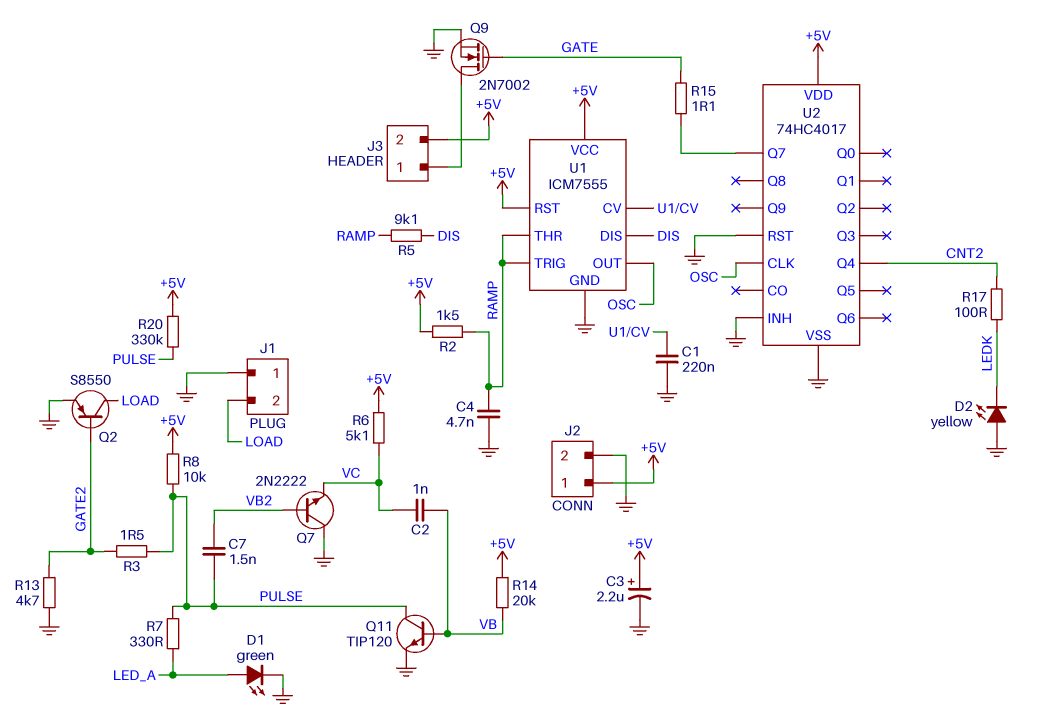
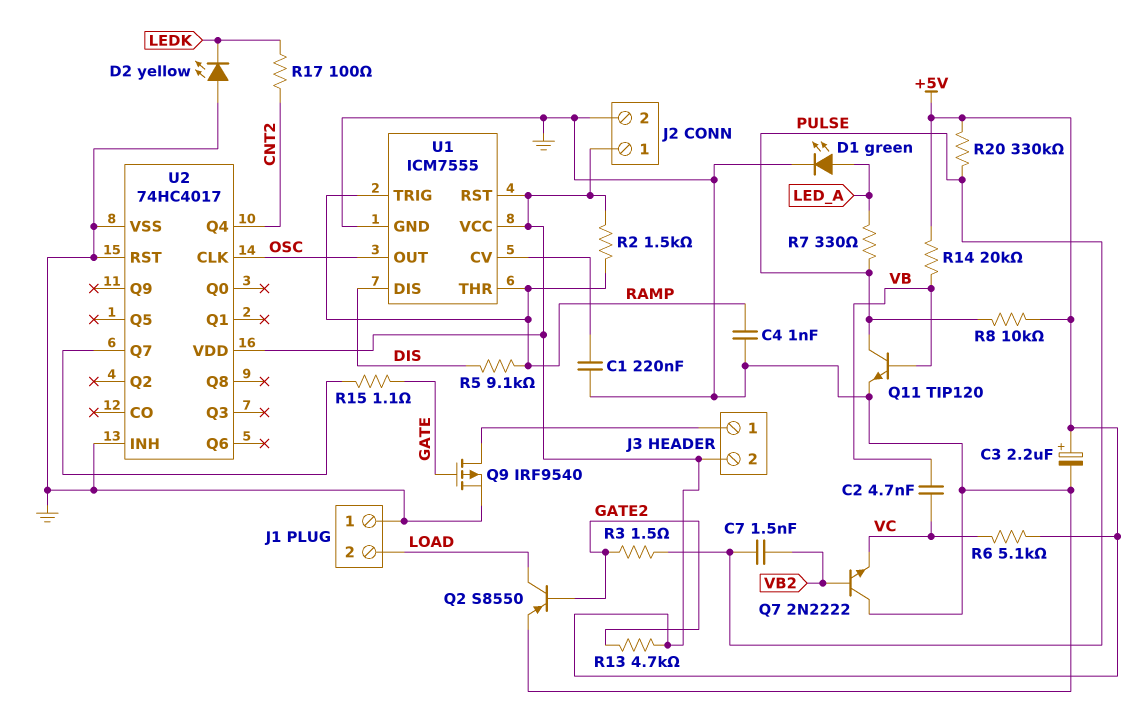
C2: 1nF (VB, VC) -> 4.7nF (VB, VC)
C4: 4.7nF (GND, RAMP) -> 1nF (GND, RAMP)
Q9: NMOS 2N7002 (G GATE, D J3/1, S GND) -> PMOS IRF9540 (G GATE, D J3/1, S GND)
R13: 4.7k (GATE2, GND) -> 4.7k (+5V, GATE2)

